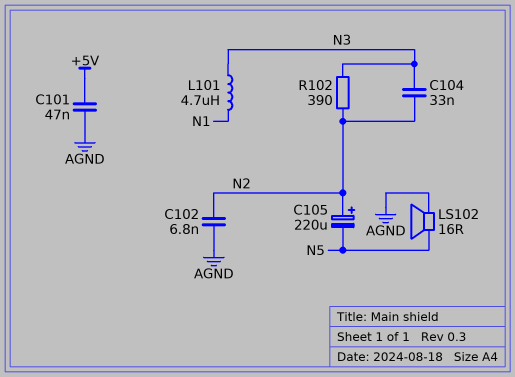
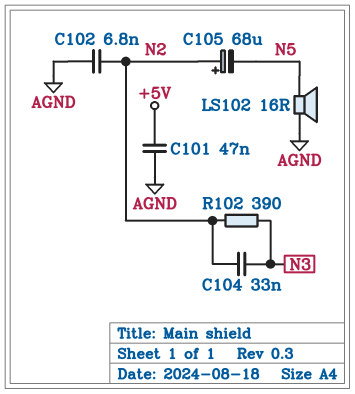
C105: 220uF (plus N2, minus N5) -> 68uF (plus N2, minus N5)
L101: 4.7uH (N1, N3) -> none

